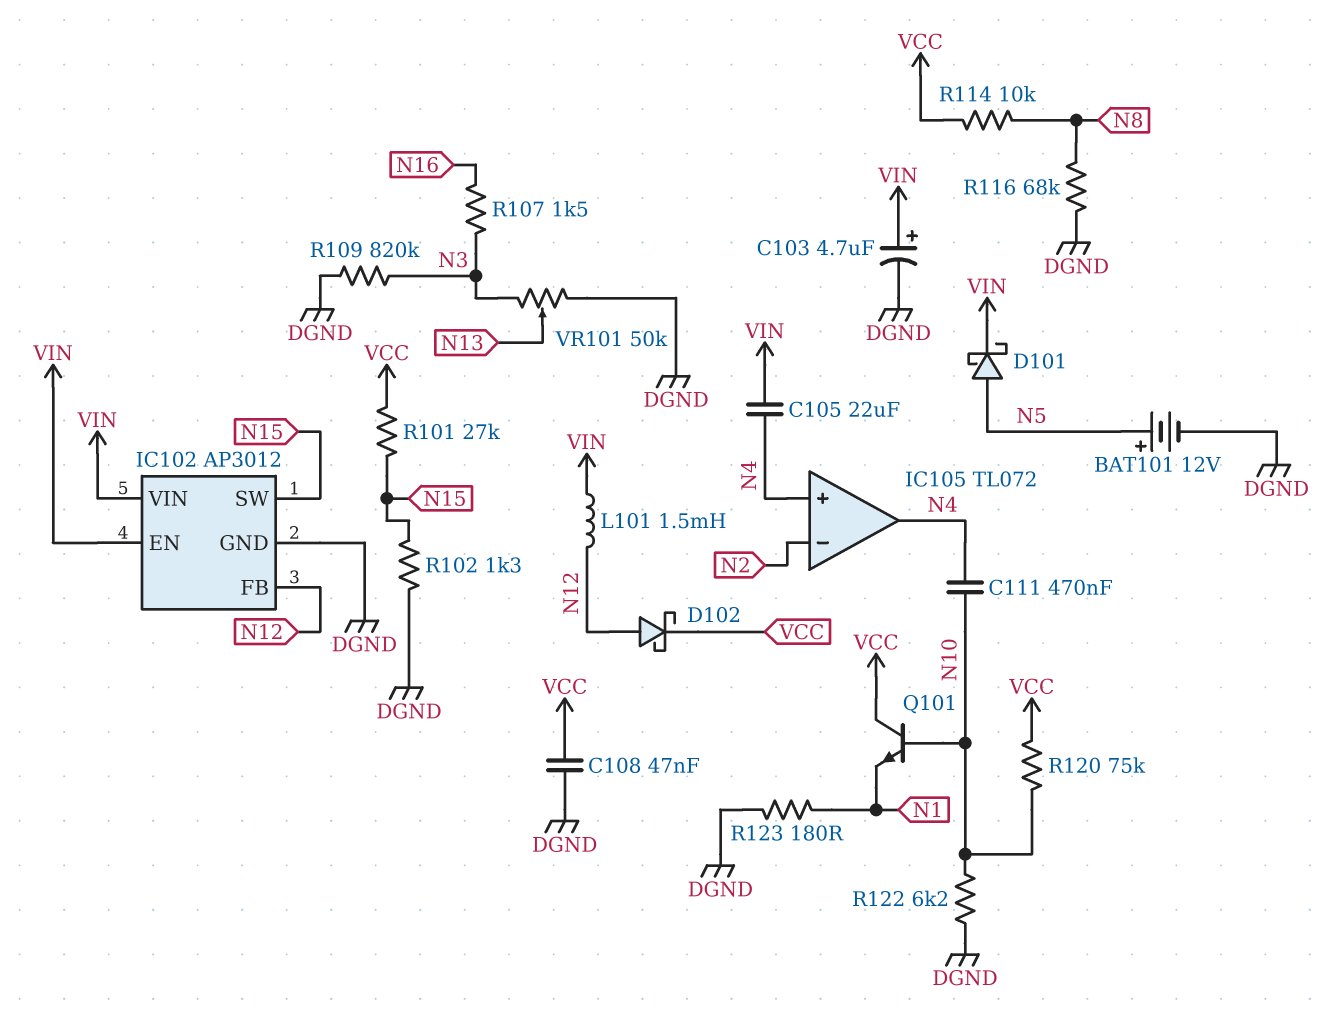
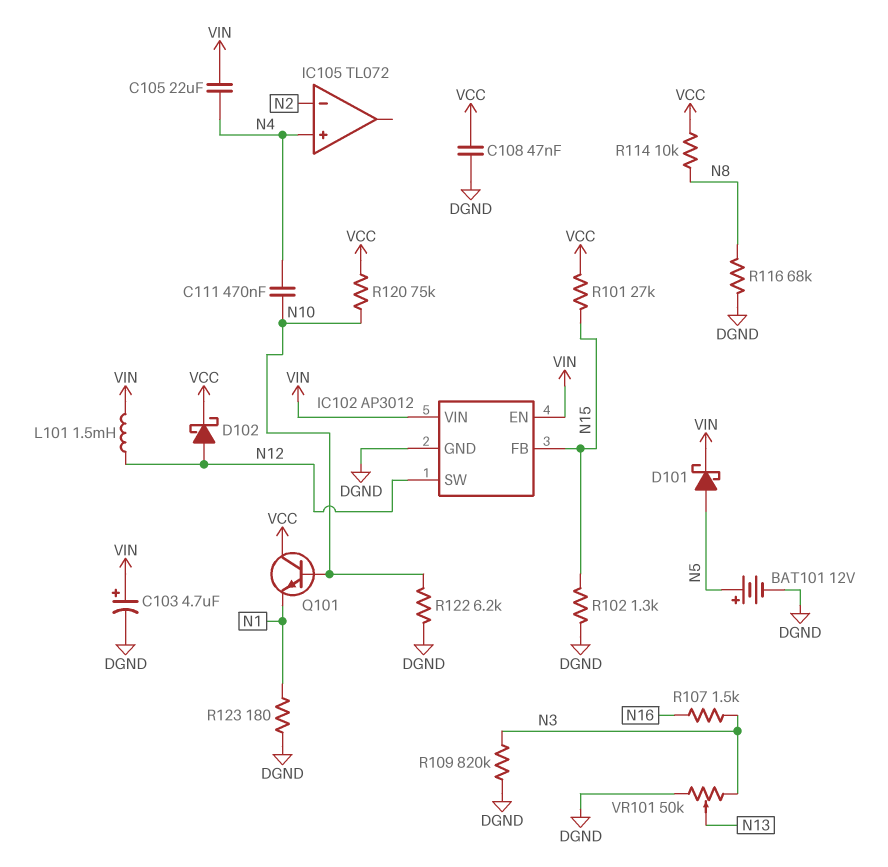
IC102 pin FB: N12 -> N15
IC102 pin SW: N15 -> N12
IC105 pin out: N4 -> none

